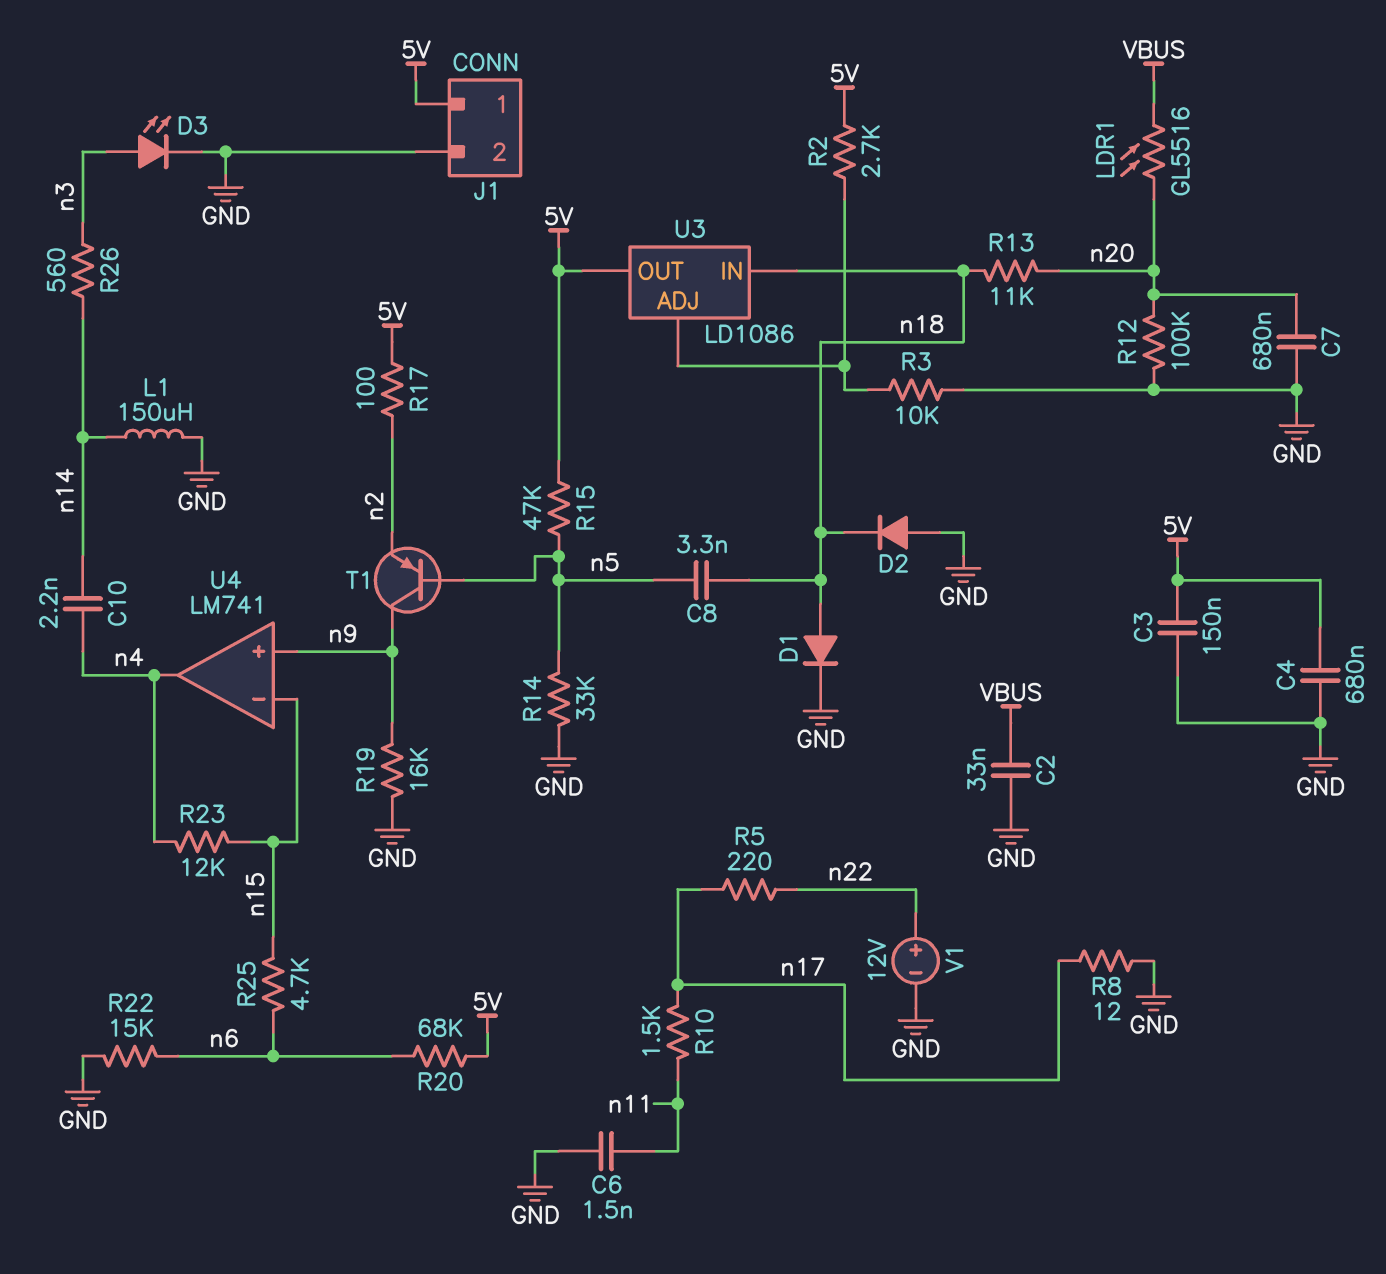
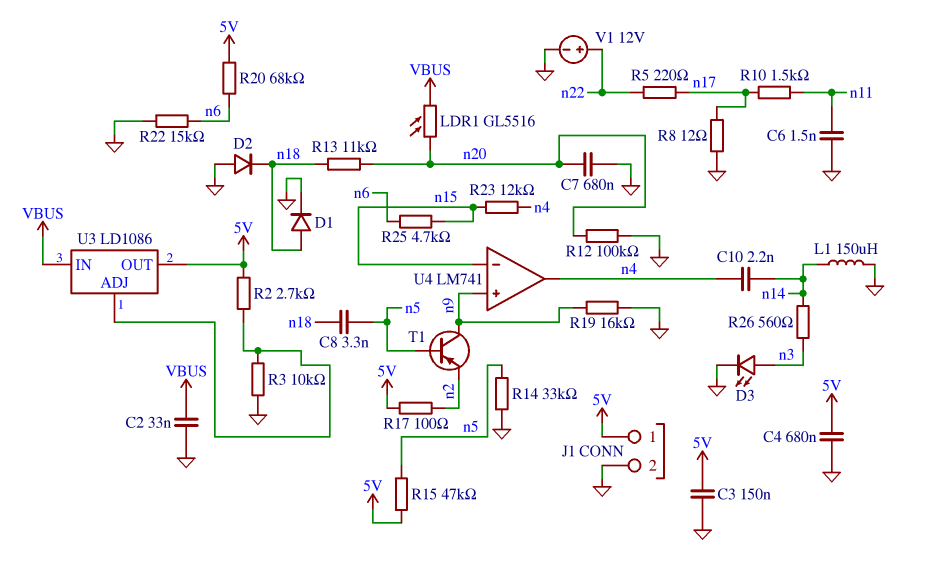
U3 pin IN: n18 -> VBUS

